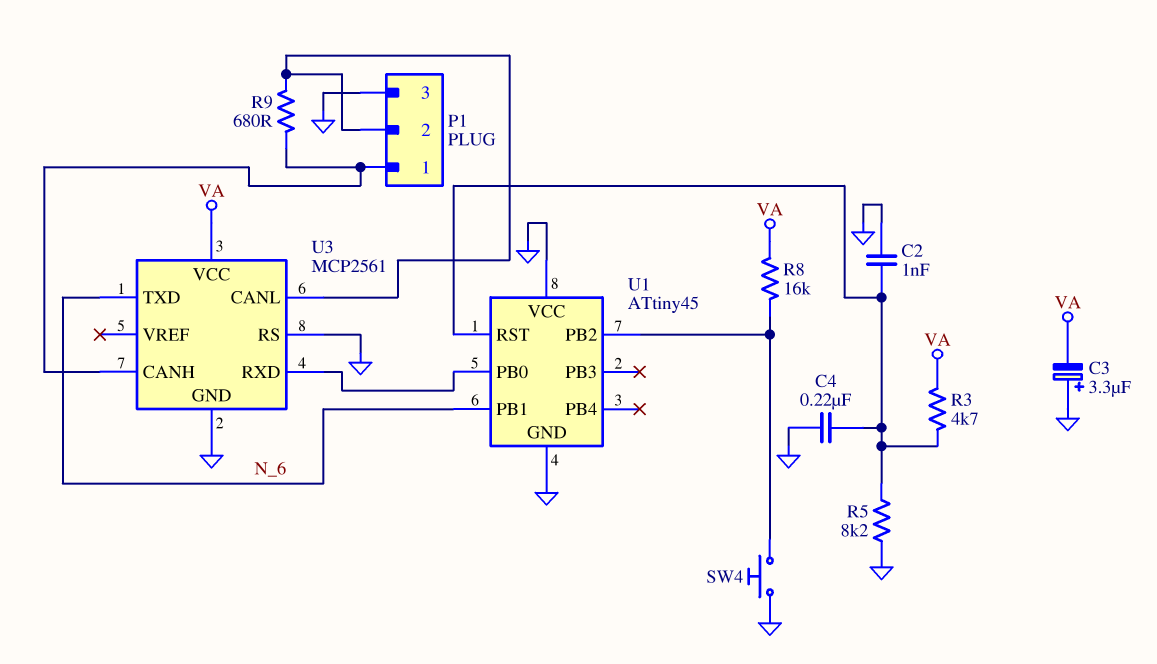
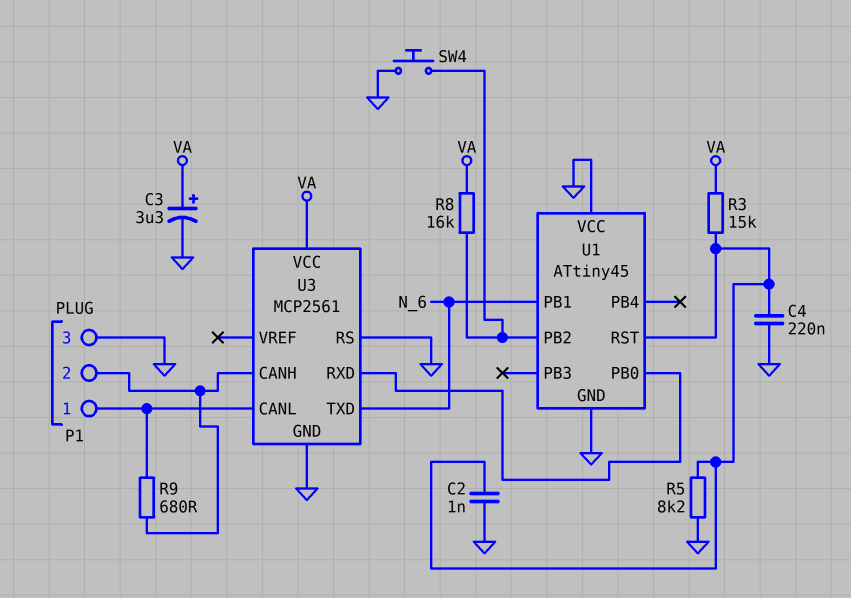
C3: 3.3uF (plus GND, minus VA) -> 3.3uF (plus VA, minus GND)
R3: 4.7k (U1/RST, VA) -> 15k (U1/RST, VA)
U3 pin CANH: P1/1 -> P1/2
U3 pin CANL: P1/2 -> P1/1

